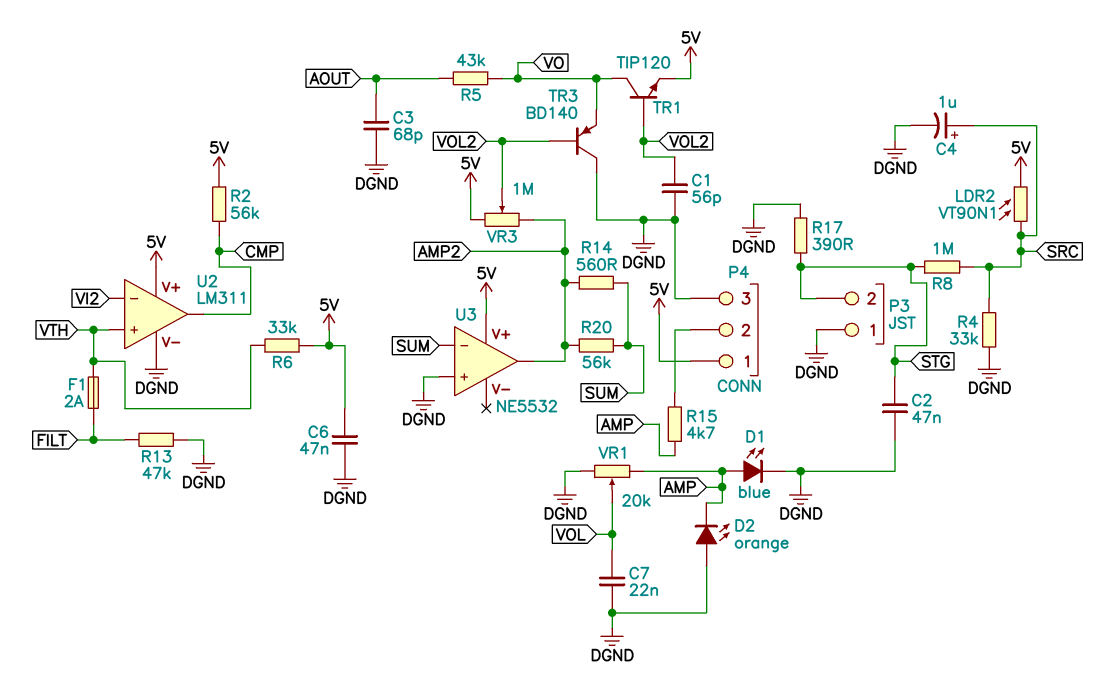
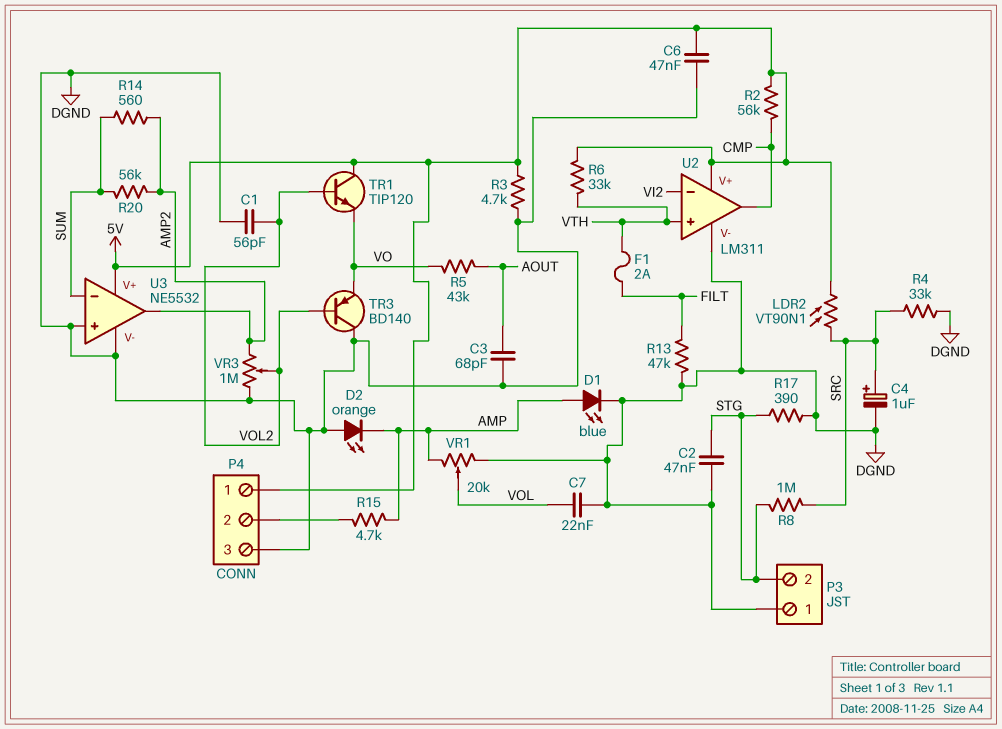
R3: none -> 4.7k (5V, DGND)
TR1: NPN TIP120 (B VOL2, C VO, E 5V) -> NPN TIP120 (B VOL2, C 5V, E VO)
U3 pin V-: none -> DGND
VR3: 1M (5V, AMP2, wiper VOL2) -> 1M (AMP2, DGND, wiper VOL2)

